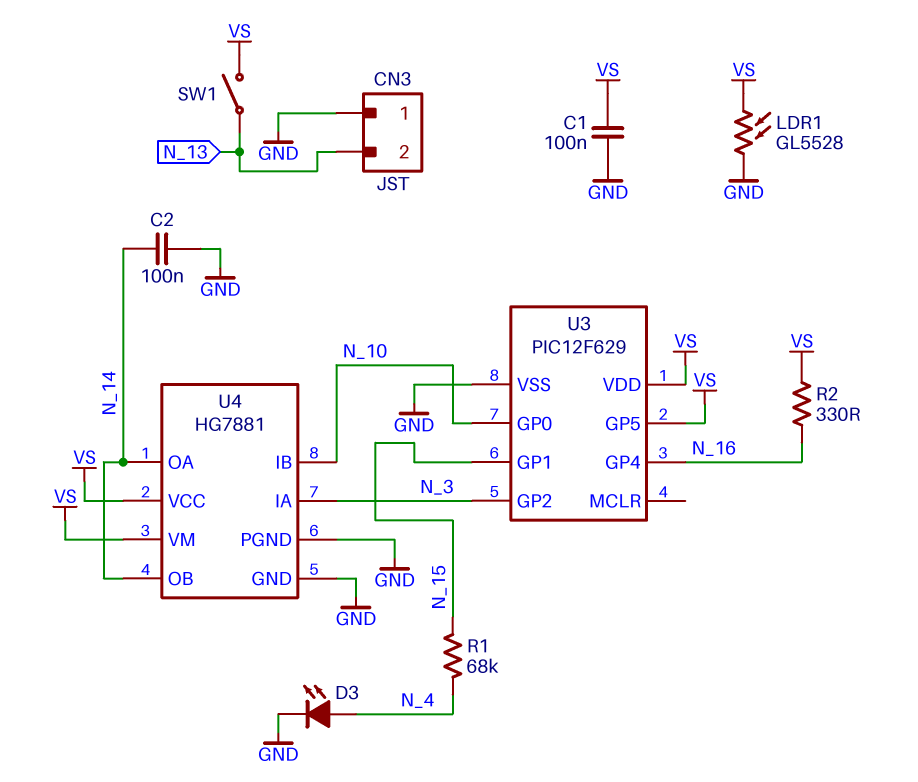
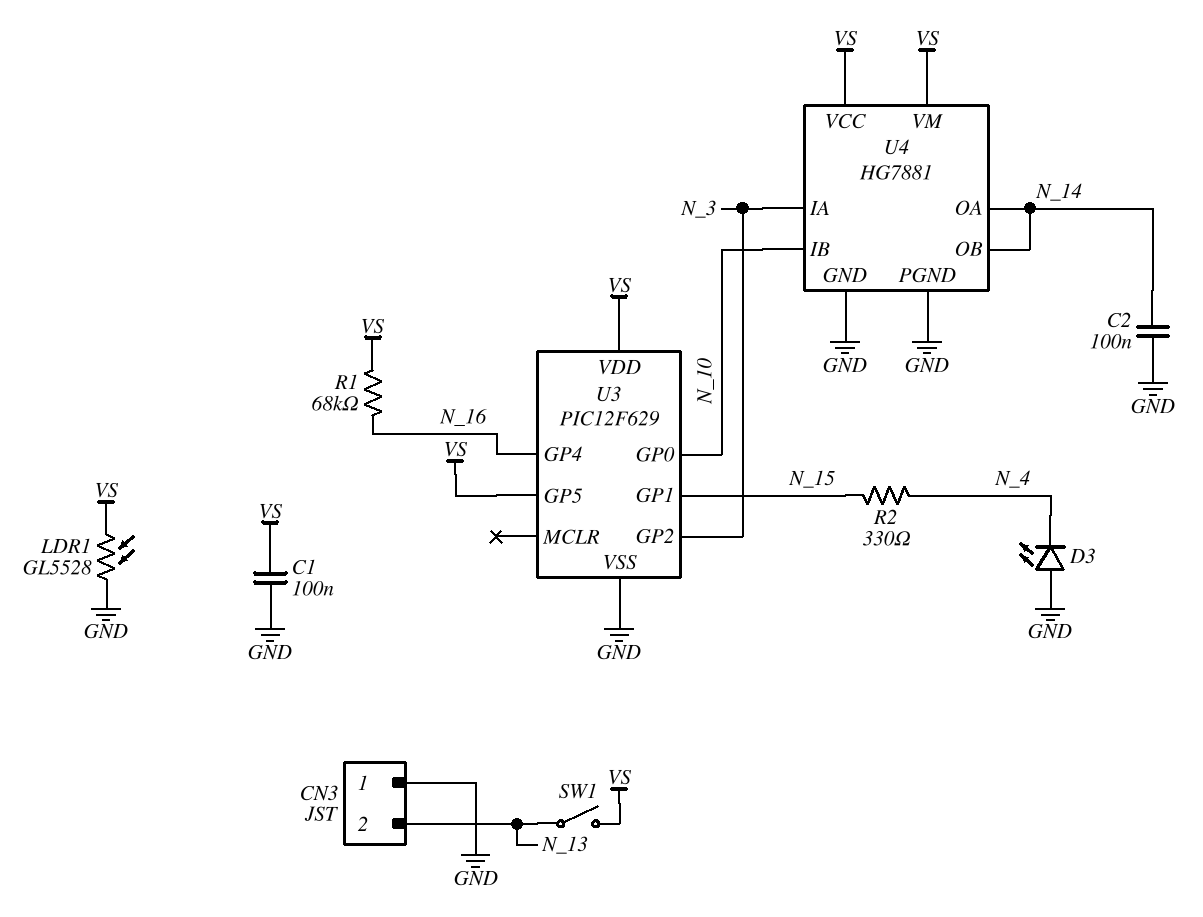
D3: LED (A N_4, K GND) -> LED (A GND, K N_4)
R1: 68k (N_4, N_15) -> 68k (N_16, VS)
R2: 330 (N_16, VS) -> 330 (N_4, N_15)

